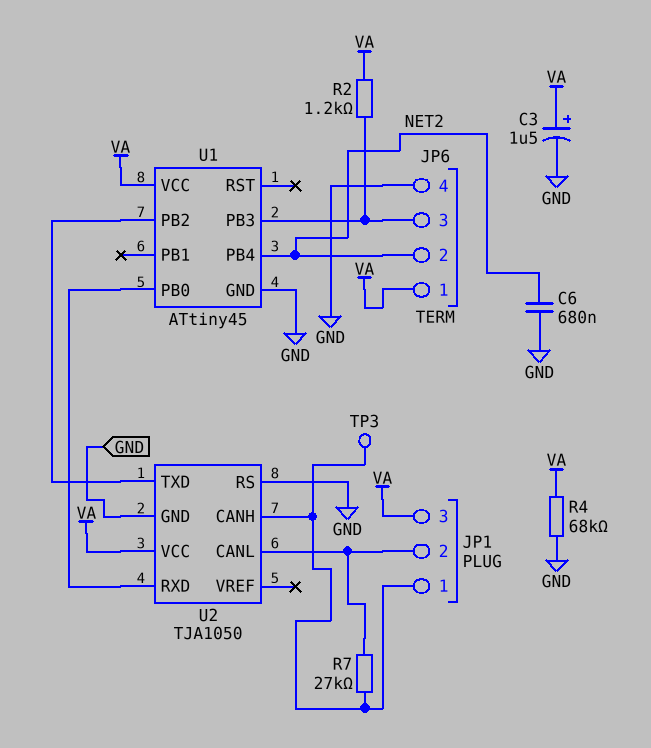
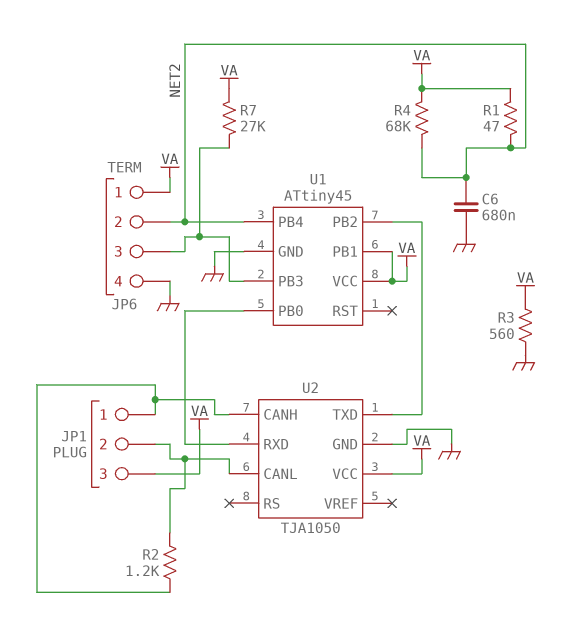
C3: 1.5uF (plus VA, minus GND) -> none
R1: none -> 47 (NET2, VA)
R2: 1.2k (JP6/3, VA) -> 1.2k (JP1/1, JP1/2)
R3: none -> 560 (GND, VA)
R4: 68k (GND, VA) -> 68k (NET2, VA)
R7: 27k (JP1/1, JP1/2) -> 27k (JP6/3, VA)
TP3: test point (JP1/1) -> none
U1 pin PB1: none -> VA
U2 pin RS: GND -> none

